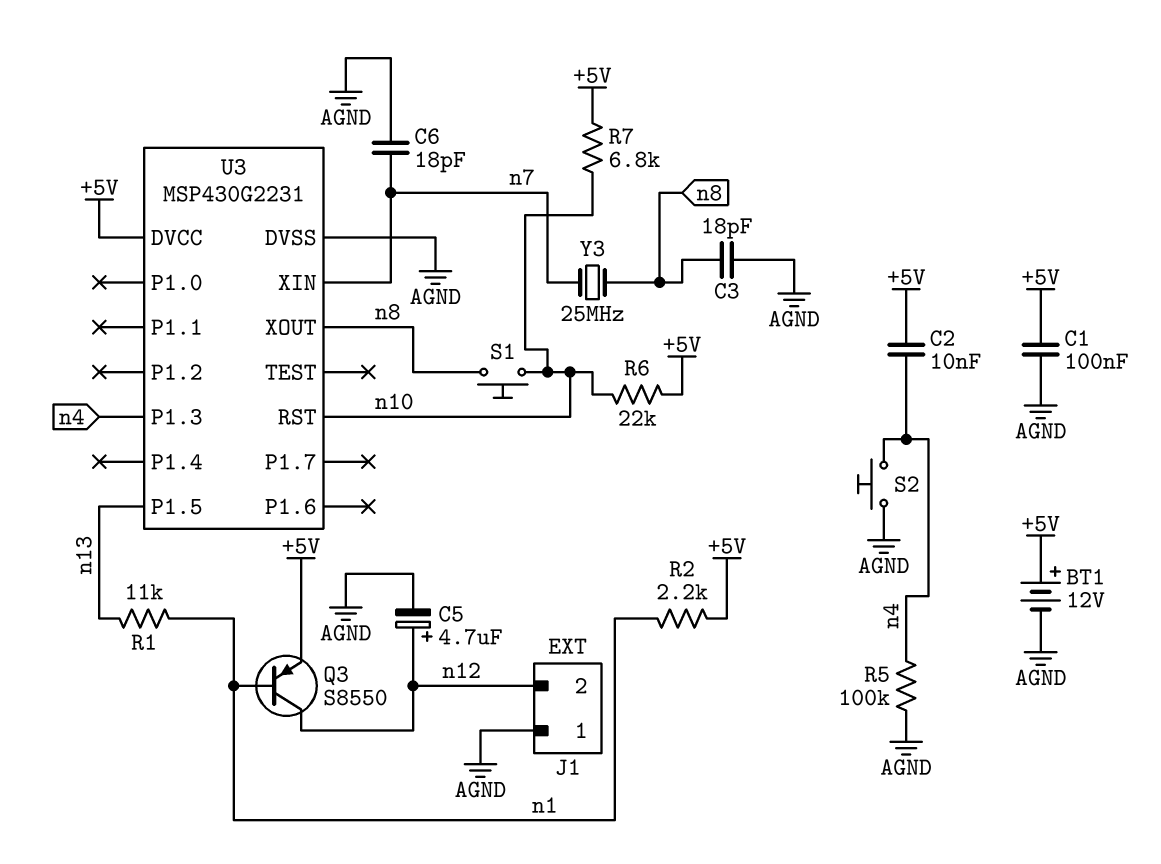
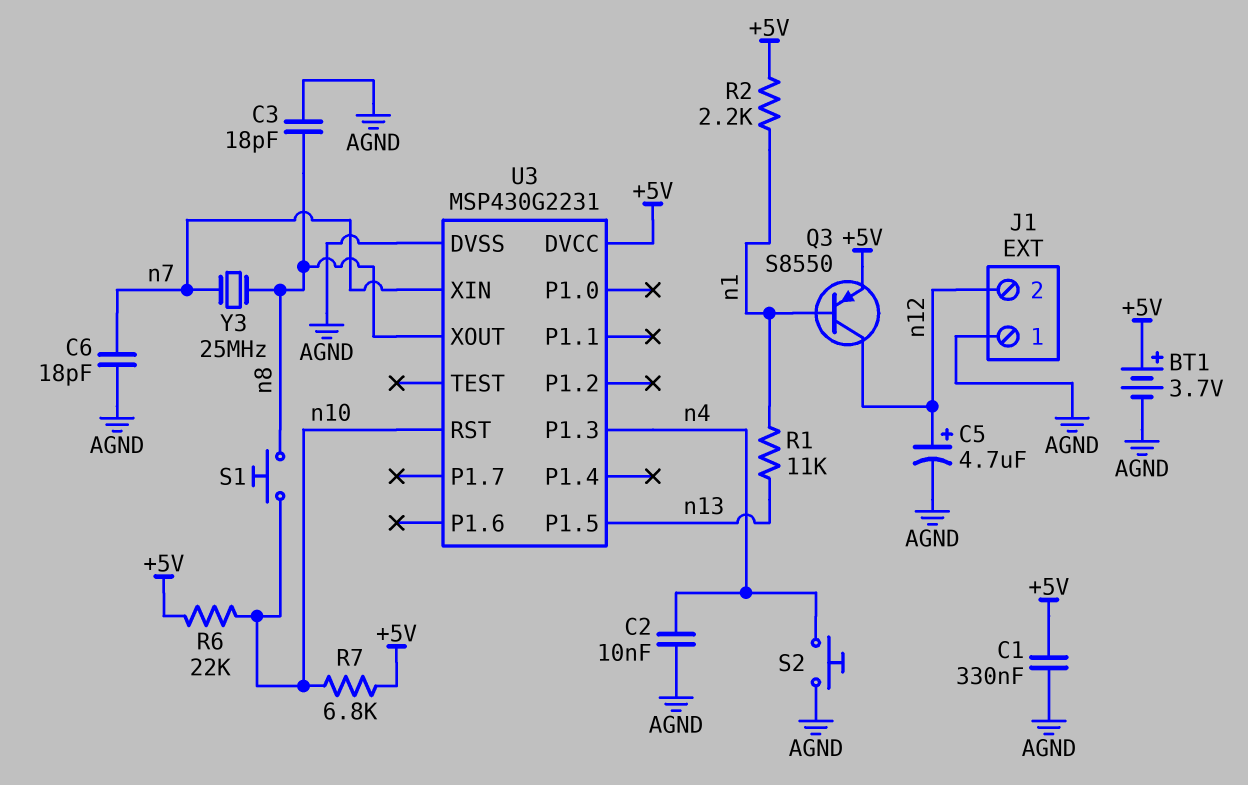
BT1: 12V (plus +5V, minus AGND) -> 3.7V (plus +5V, minus AGND)
C1: 100nF (+5V, AGND) -> 330nF (+5V, AGND)
C2: 10nF (+5V, n4) -> 10nF (AGND, n4)
R5: 100k (AGND, n4) -> none

